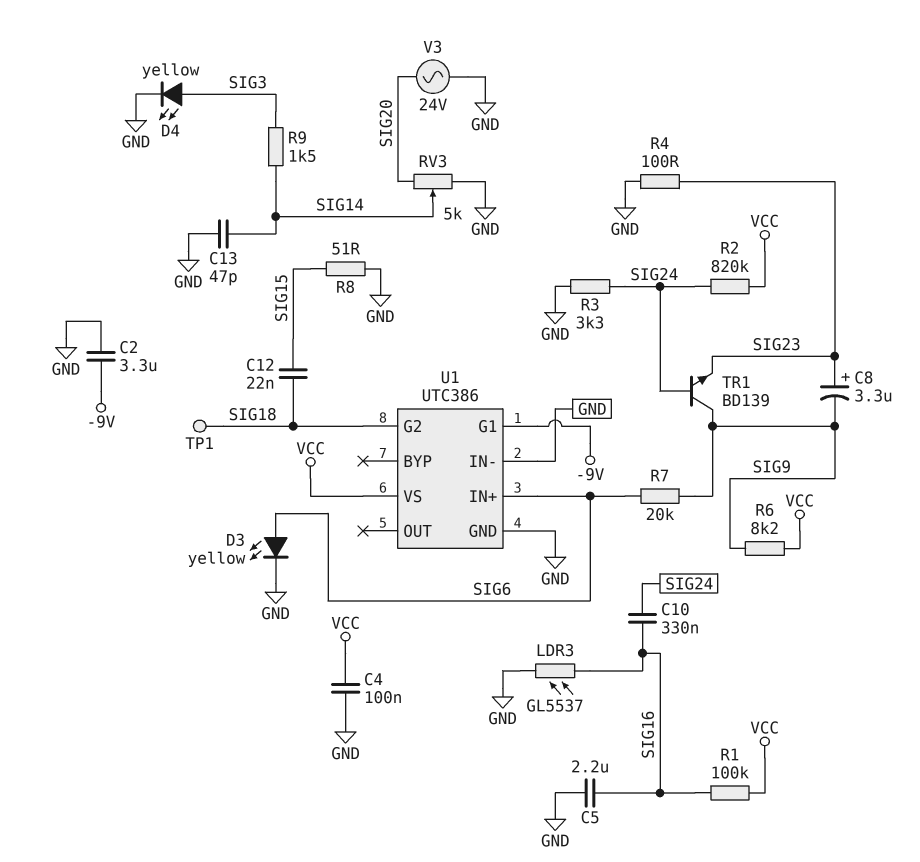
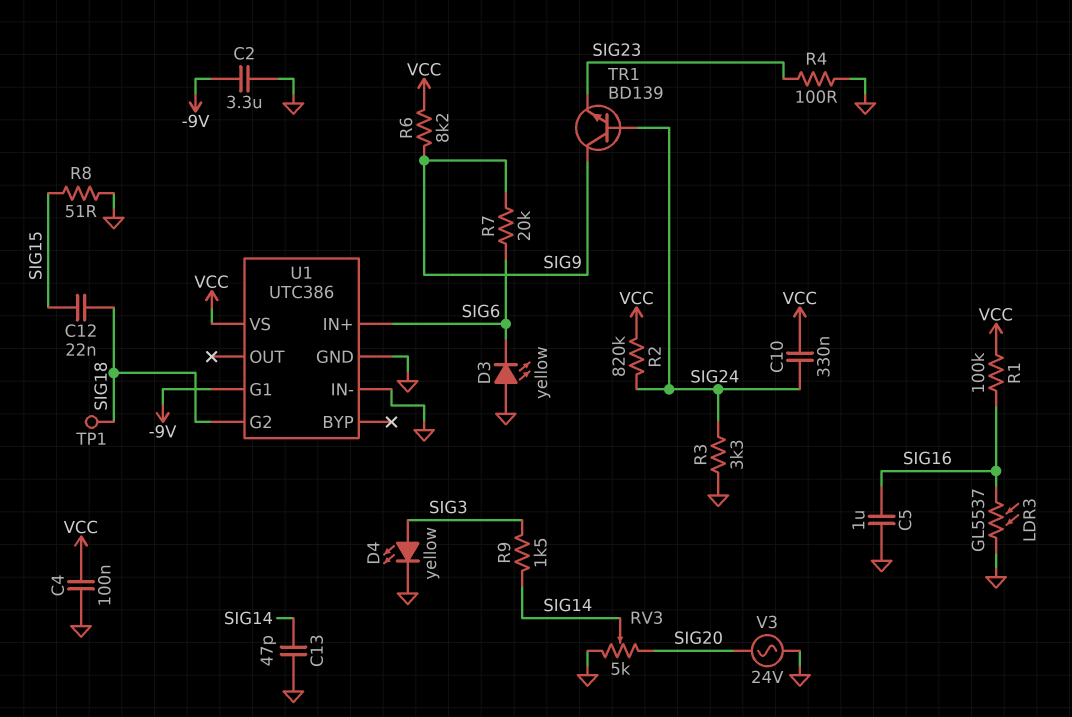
C5: 2.2uF (GND, SIG16) -> 1uF (GND, SIG16)
C8: 3.3uF (plus SIG23, minus SIG9) -> none
C10: 330nF (SIG16, SIG24) -> 330nF (SIG24, VCC)
D3: LED yellow (A SIG6, K GND) -> LED yellow (A GND, K SIG6)

